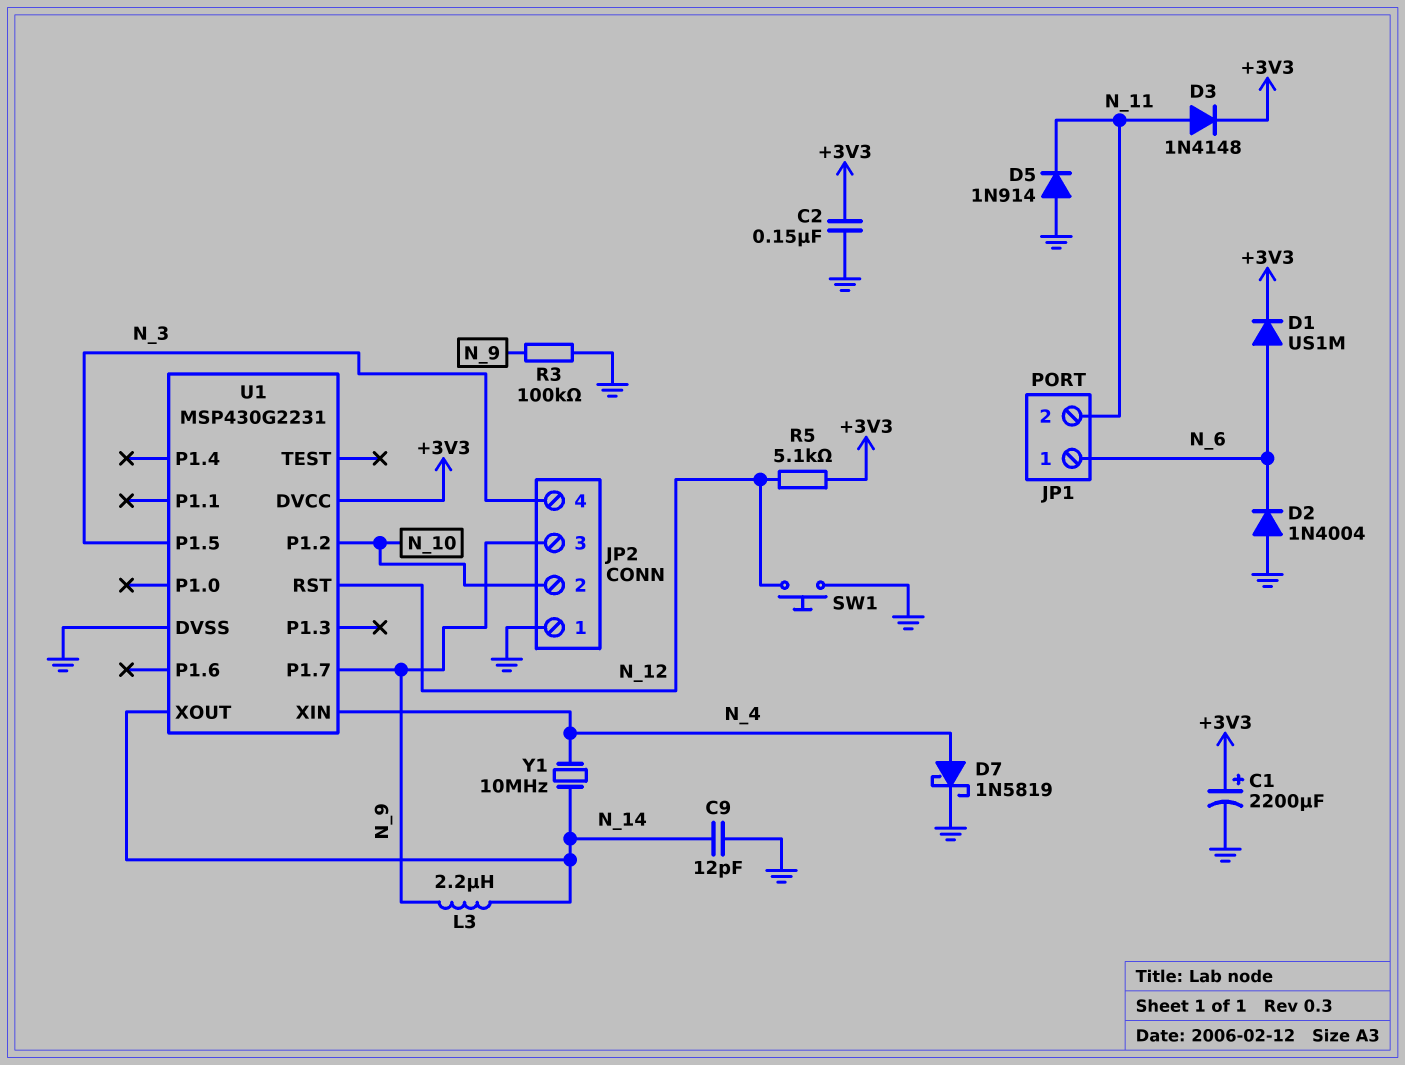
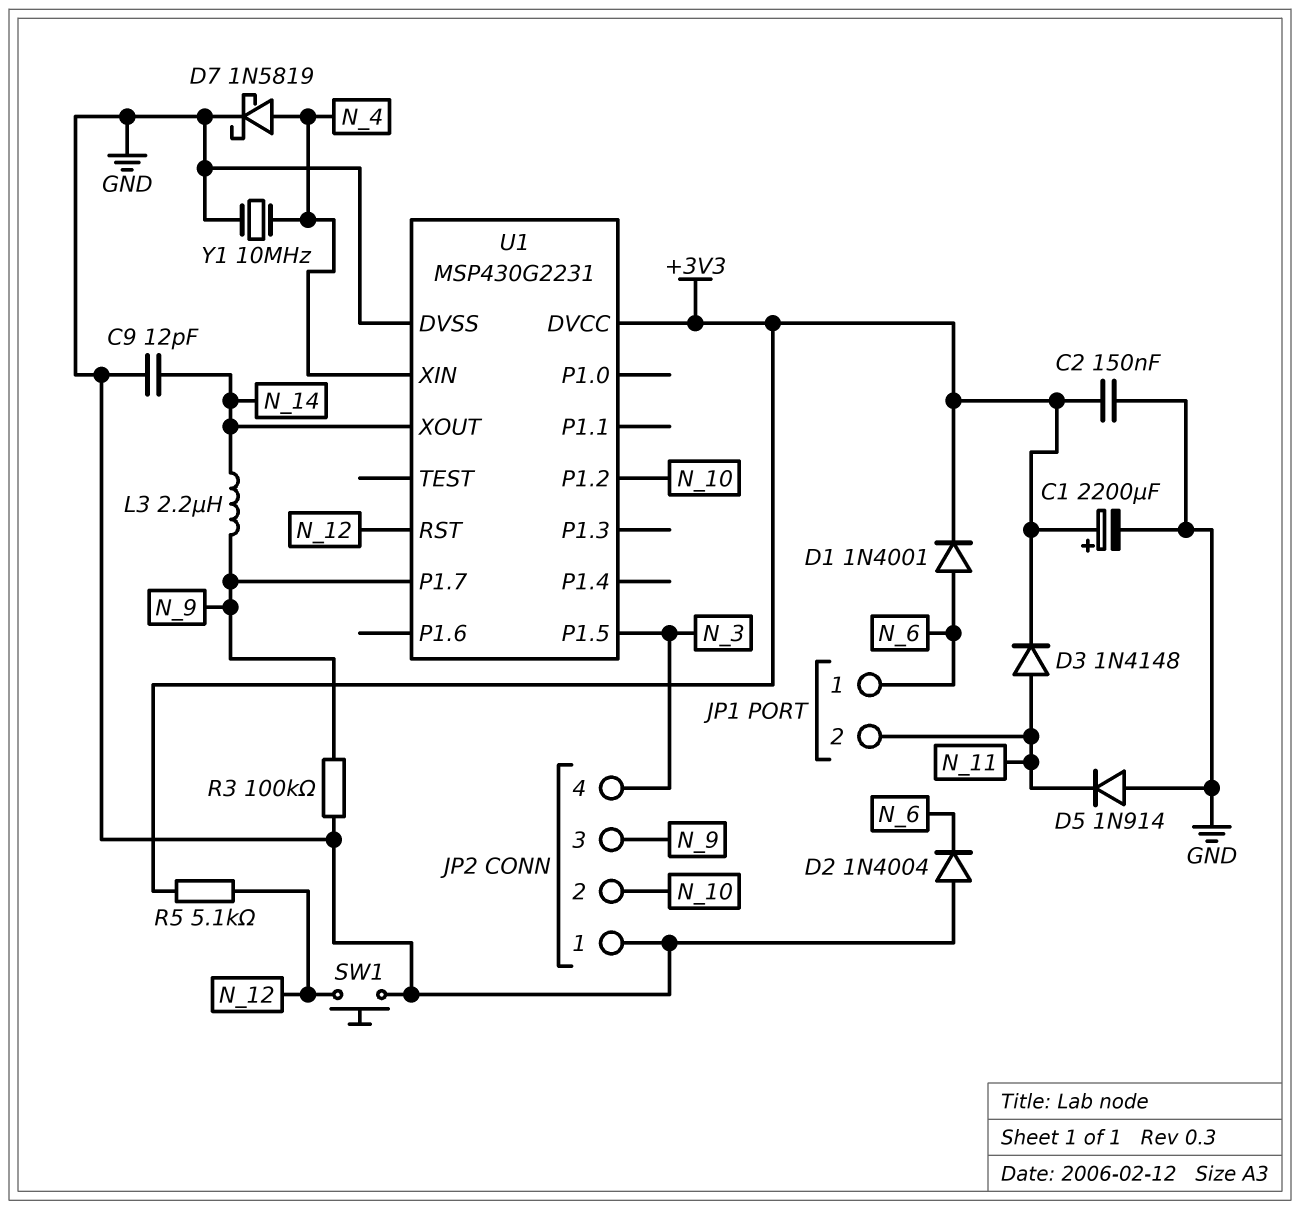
D1: diode US1M (A N_6, K +3V3) -> diode 1N4001 (A N_6, K +3V3)
Y1: 10MHz (N_4, N_14) -> 10MHz (GND, N_4)

